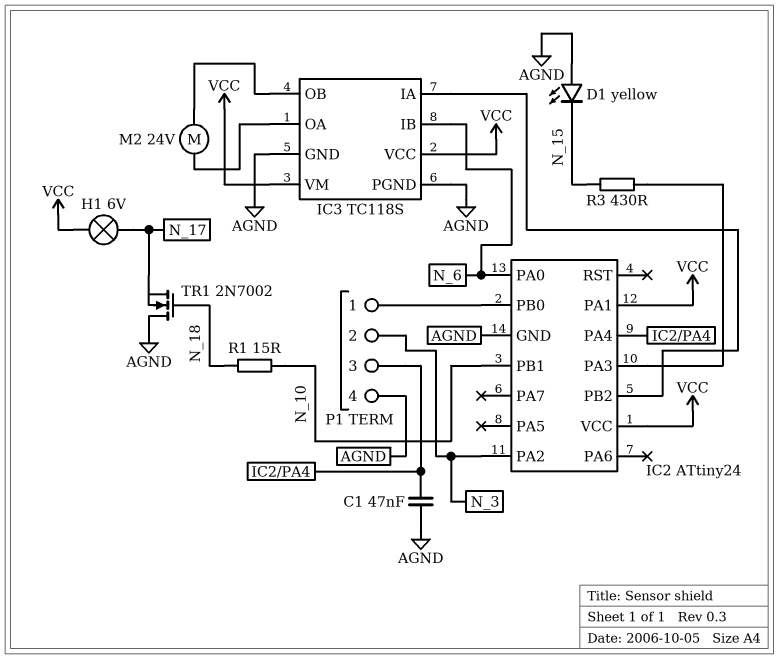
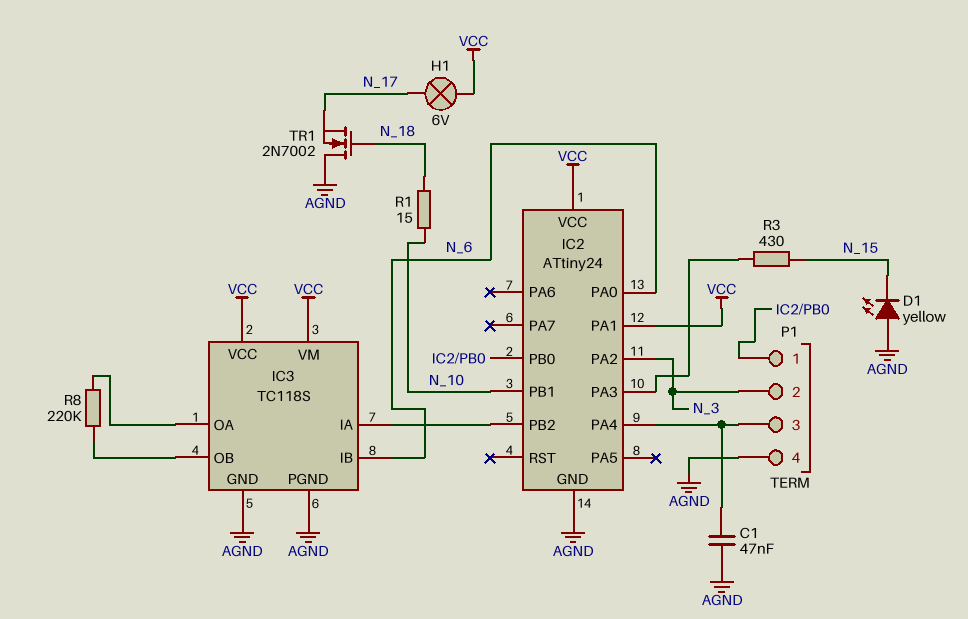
M2: motor 24V (IC3/OA, IC3/OB) -> none
R8: none -> 220k (IC3/OA, IC3/OB)

